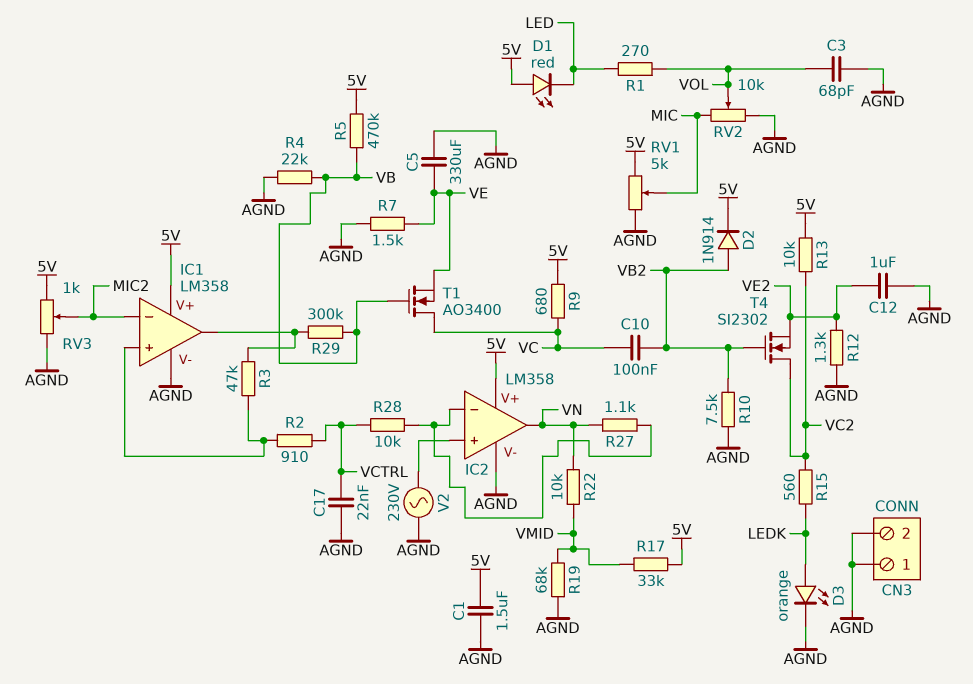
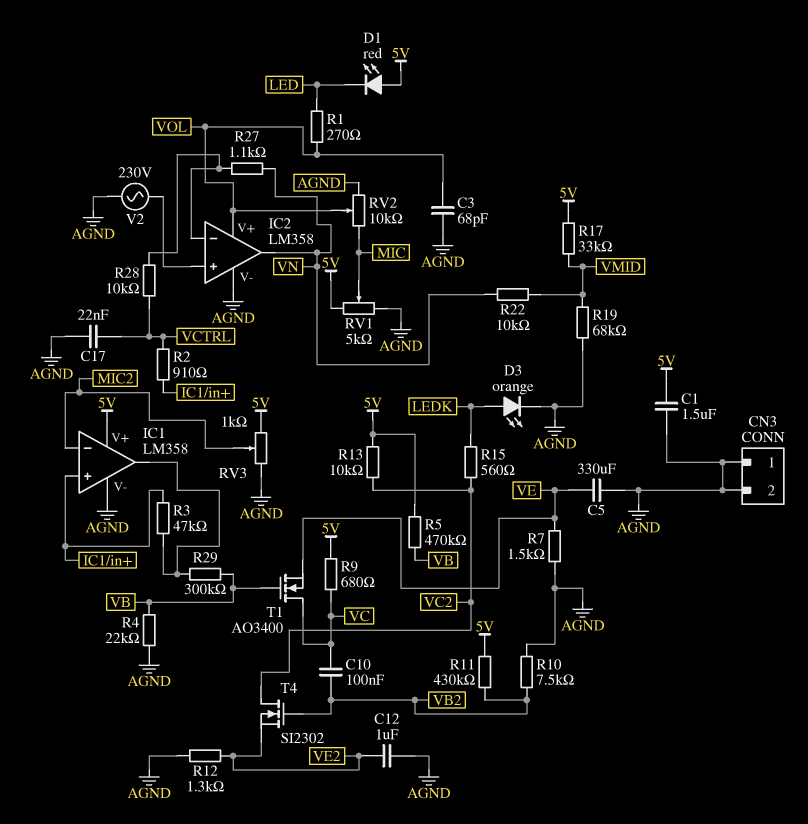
D2: diode 1N914 (A VB2, K 5V) -> none
IC2 pin V+: 5V -> VOL
R11: none -> 430k (5V, VB2)

